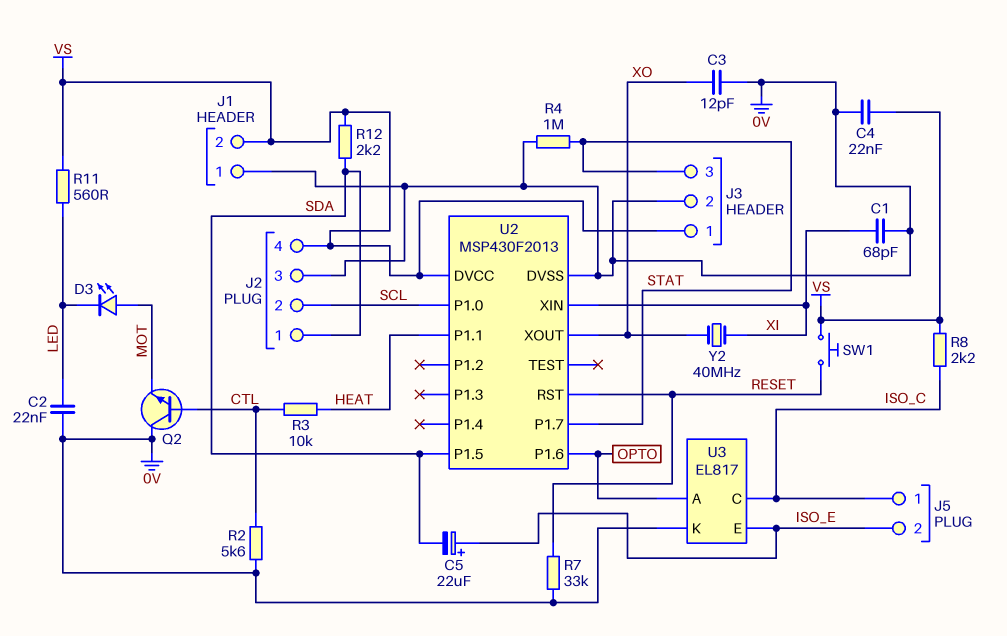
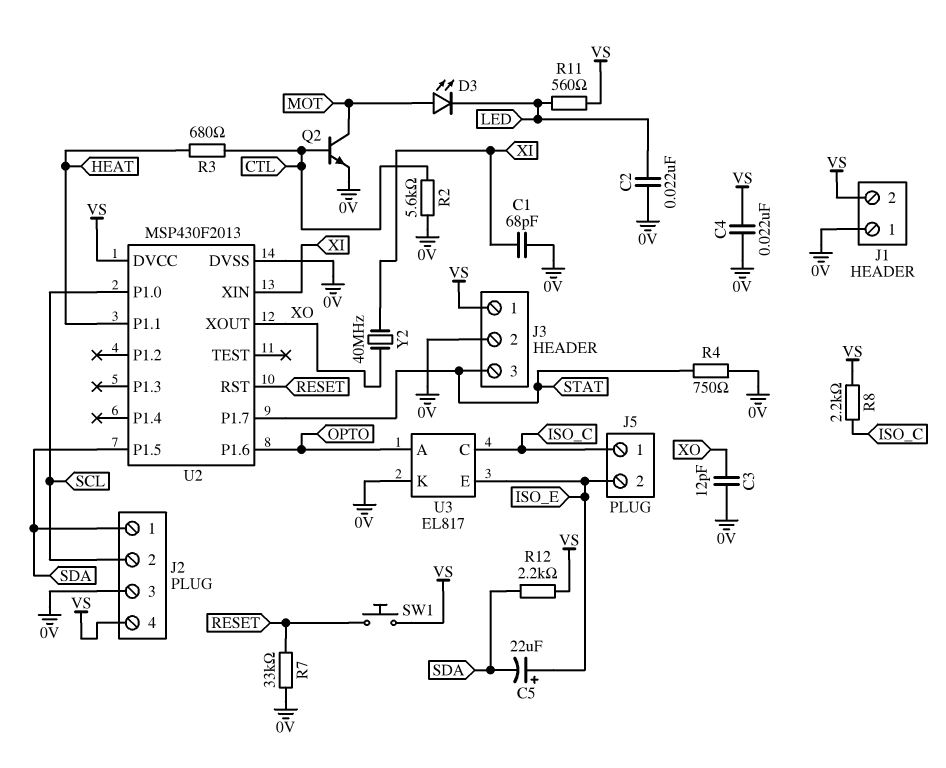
Q2: NPN (B CTL, C 0V, E MOT) -> NPN (B CTL, C MOT, E 0V)
R3: 10k (CTL, HEAT) -> 680 (CTL, HEAT)
R4: 1M (0V, STAT) -> 750 (0V, STAT)

